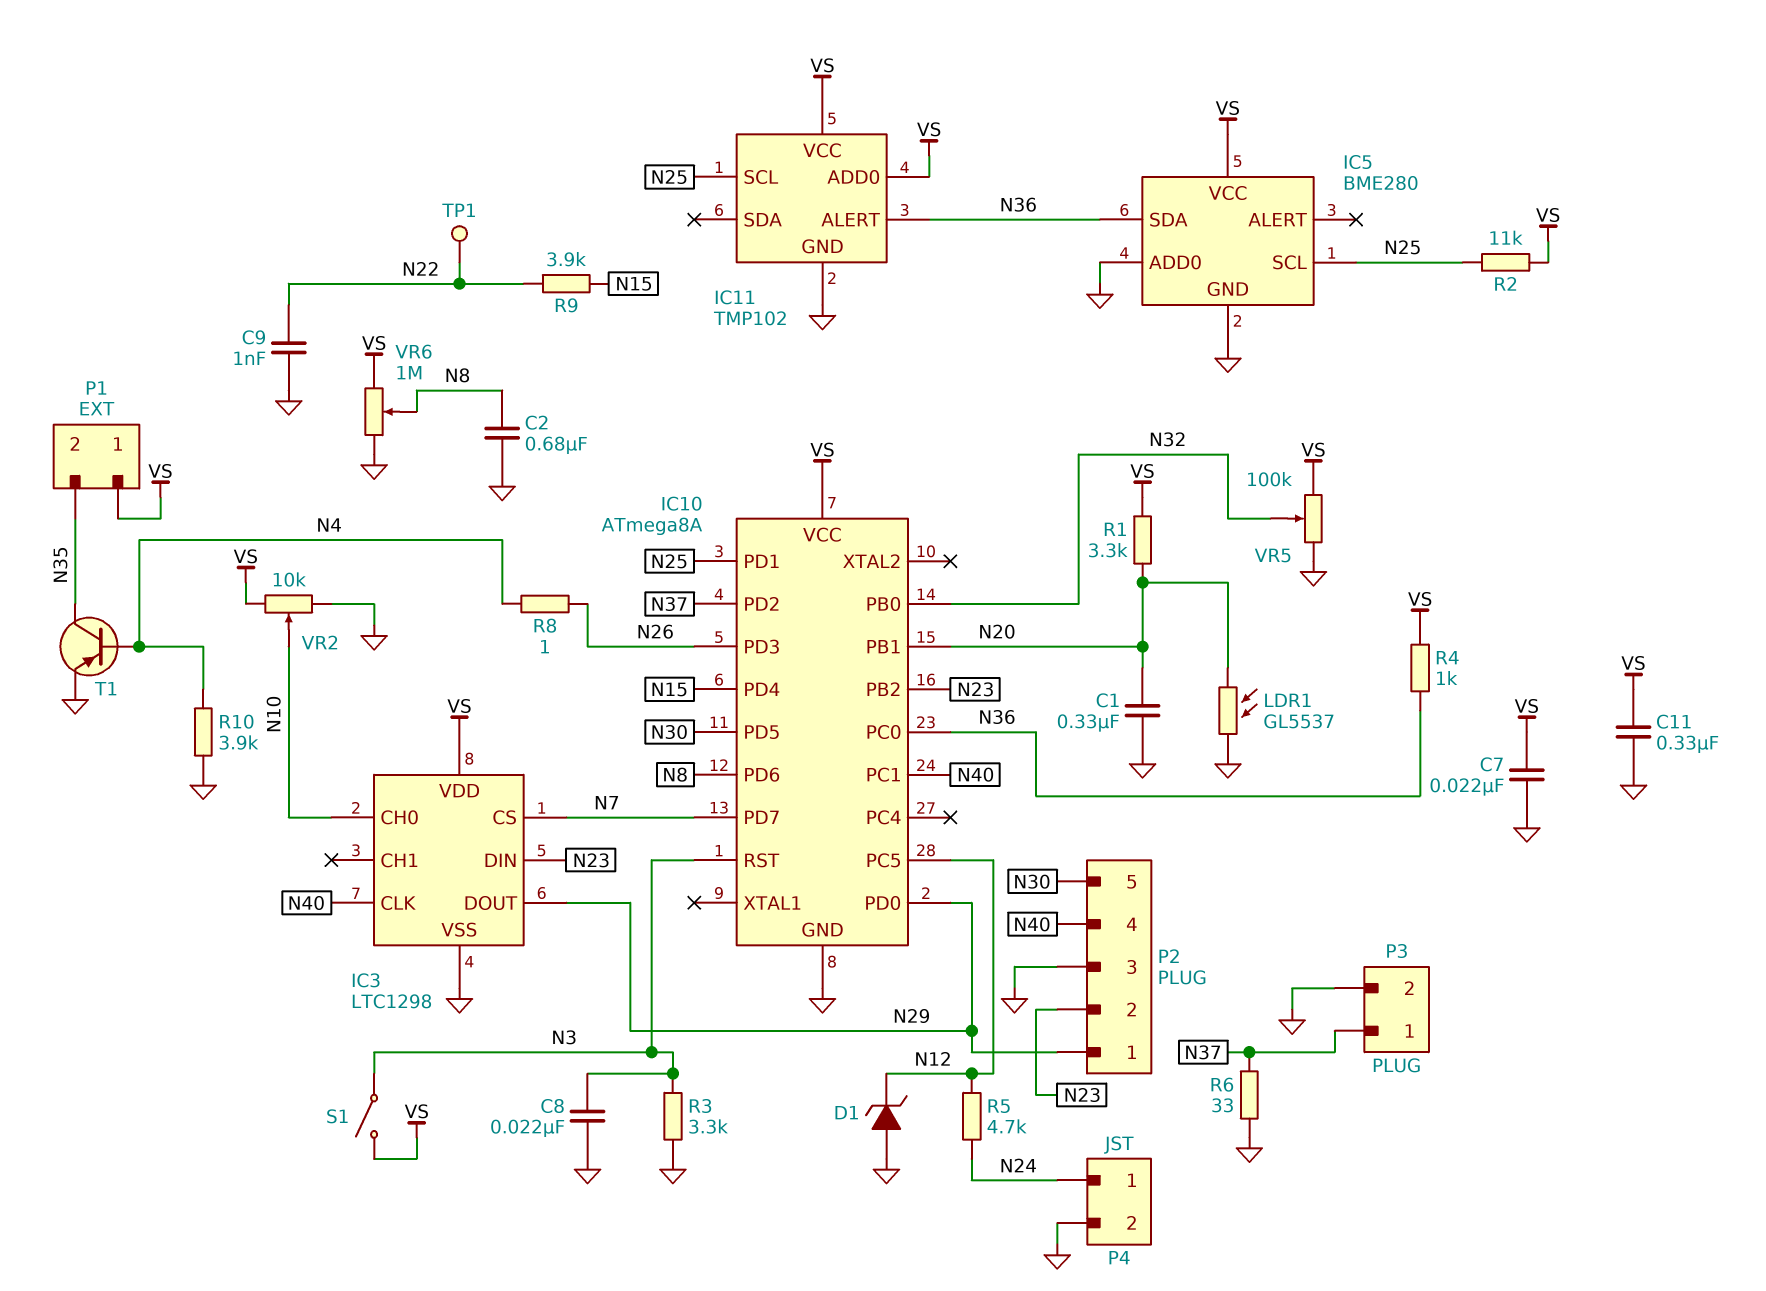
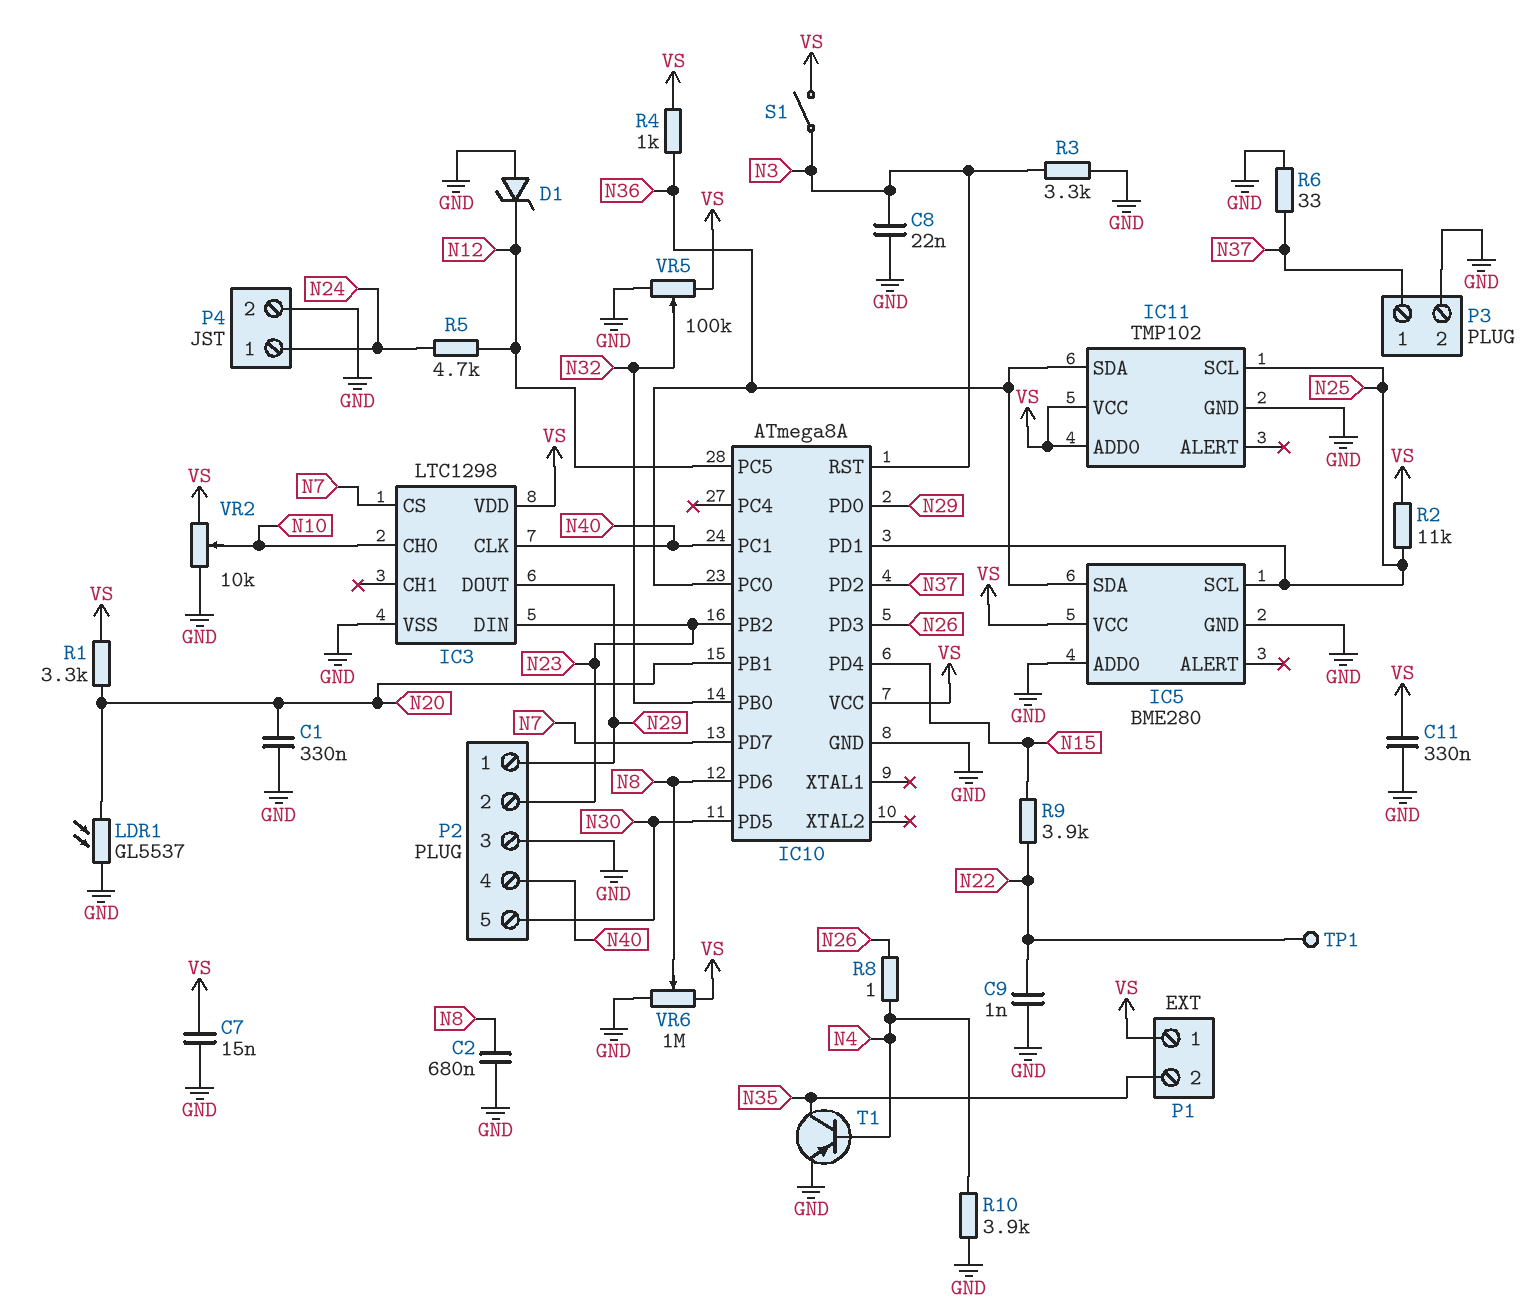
C7: 22nF (GND, VS) -> 15nF (GND, VS)
IC11 pin ALERT: N36 -> none
IC11 pin SDA: none -> N36

